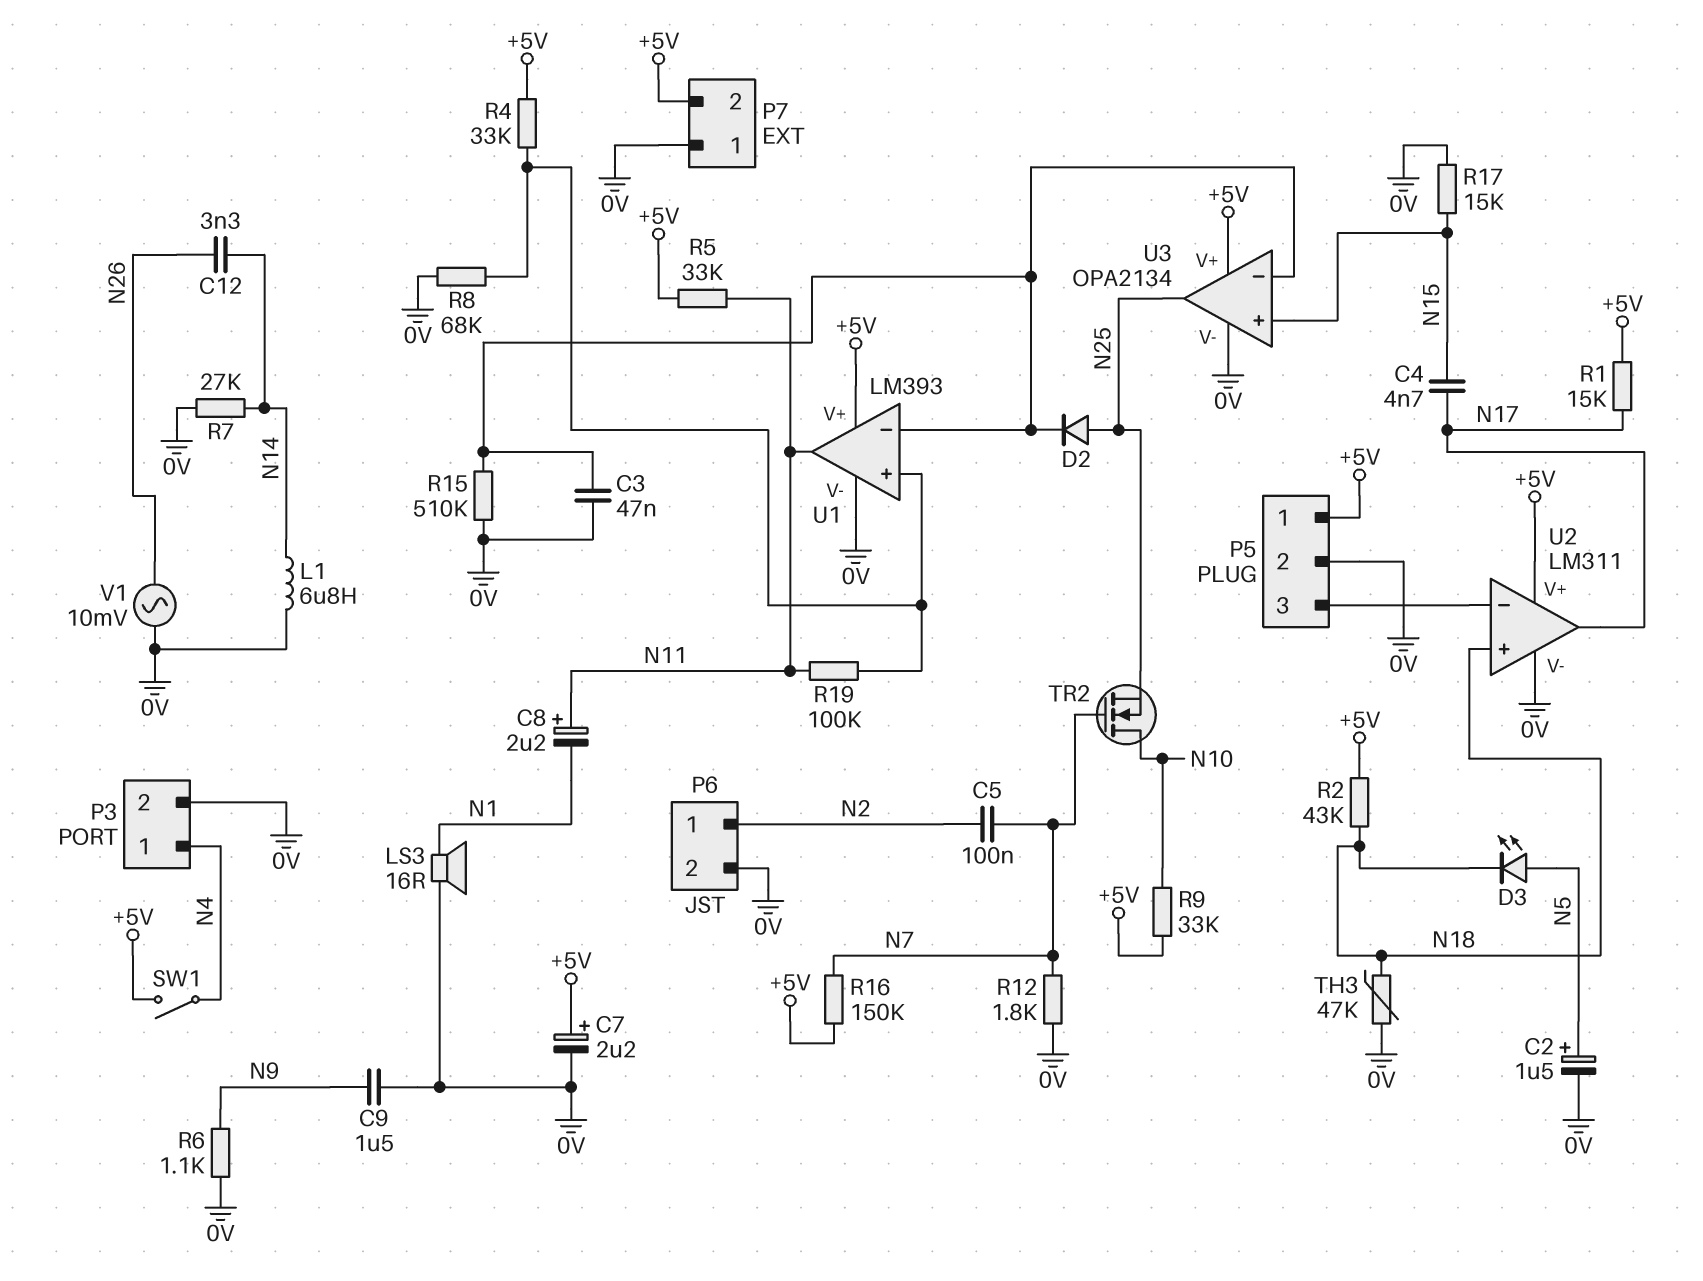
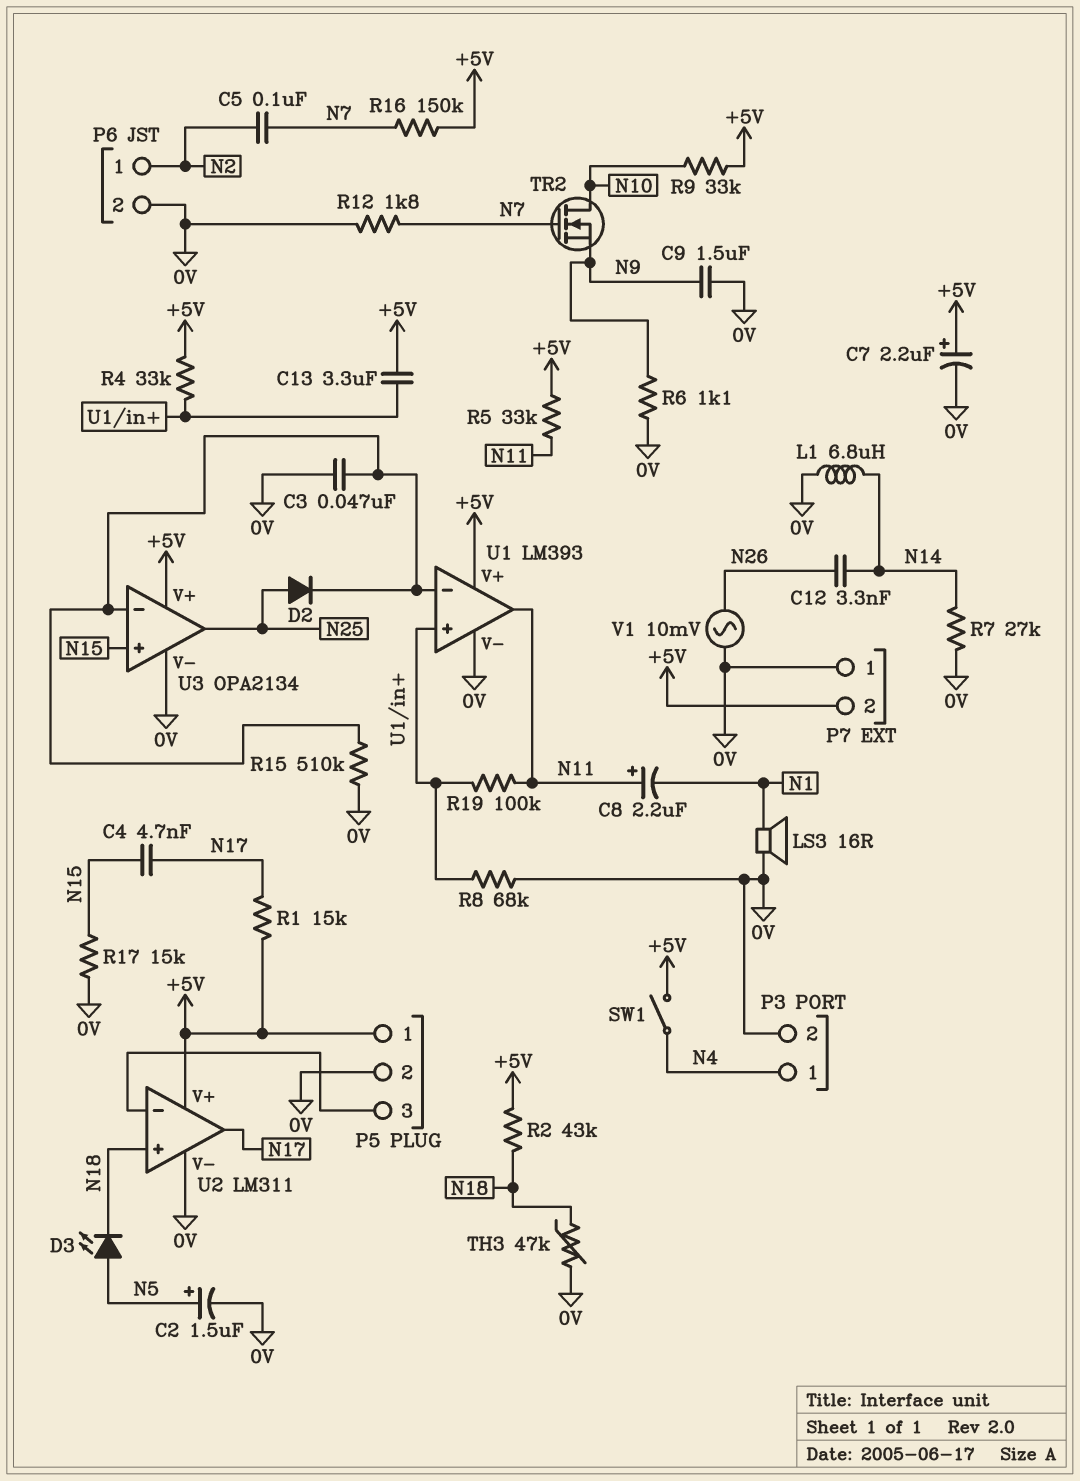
C13: none -> 3.3uF (+5V, U1/in+)
TR2: NMOS (G N7, D N10, S N25) -> NMOS (G N7, D N10, S N9)

